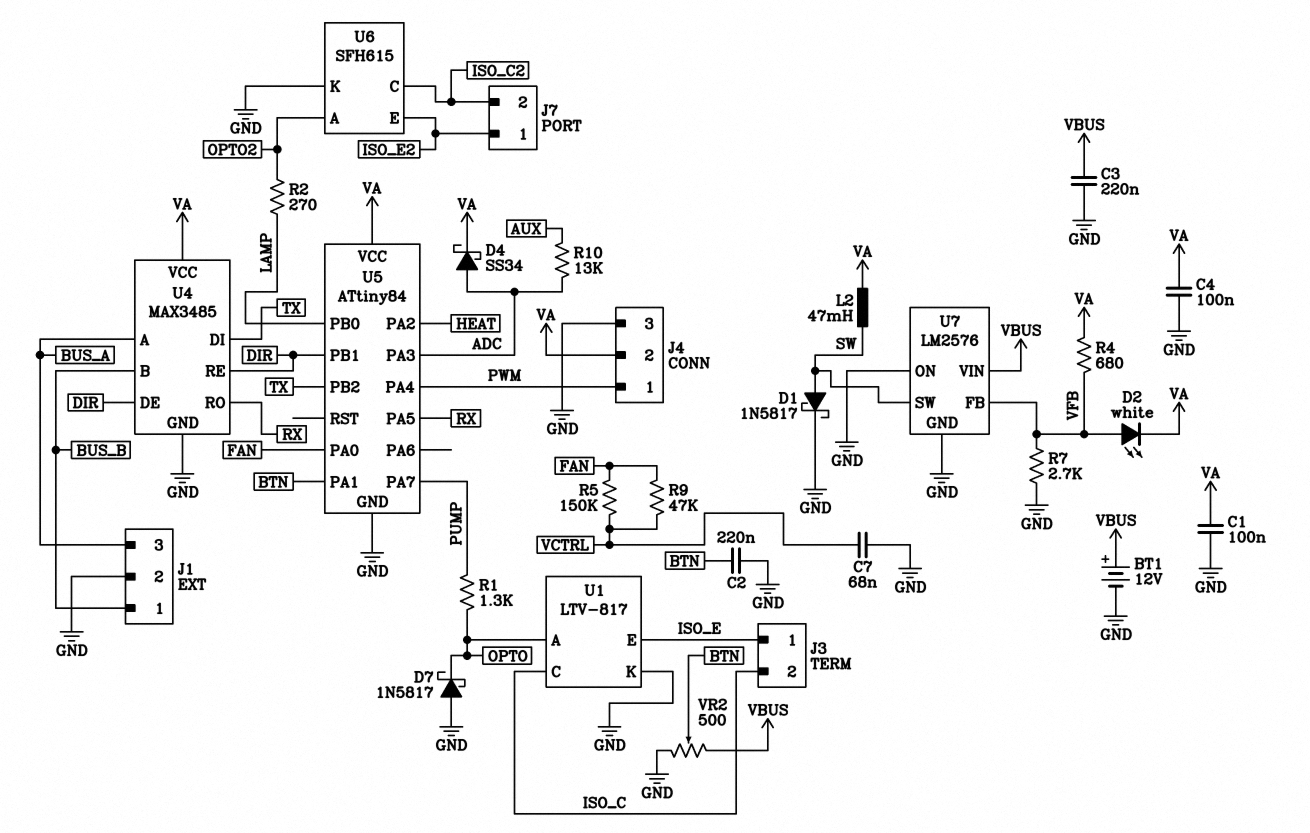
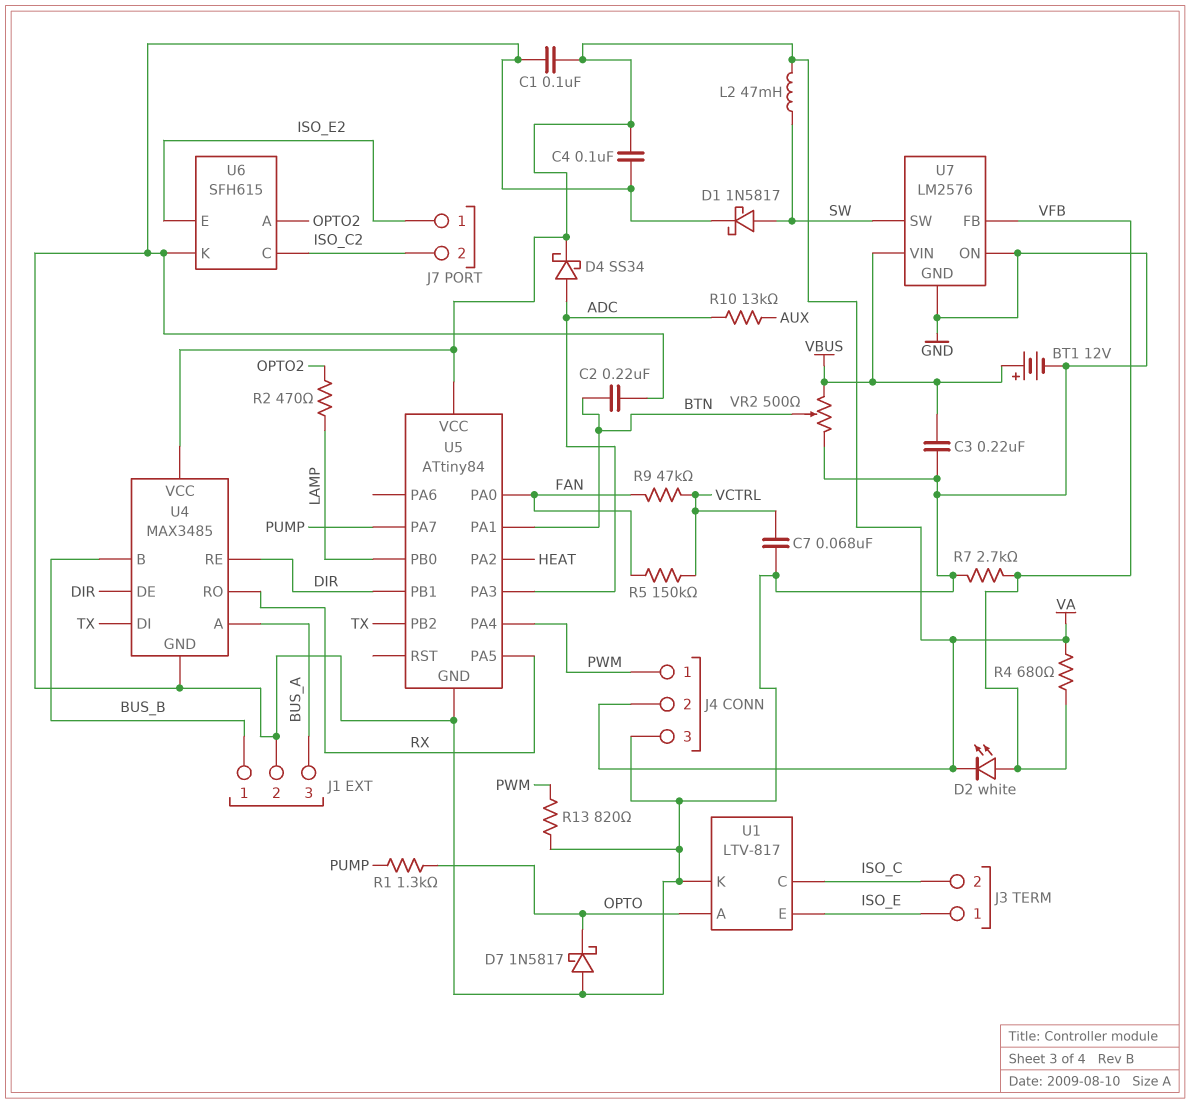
R2: 270 (LAMP, OPTO2) -> 470 (LAMP, OPTO2)
R13: none -> 820 (GND, PWM)

